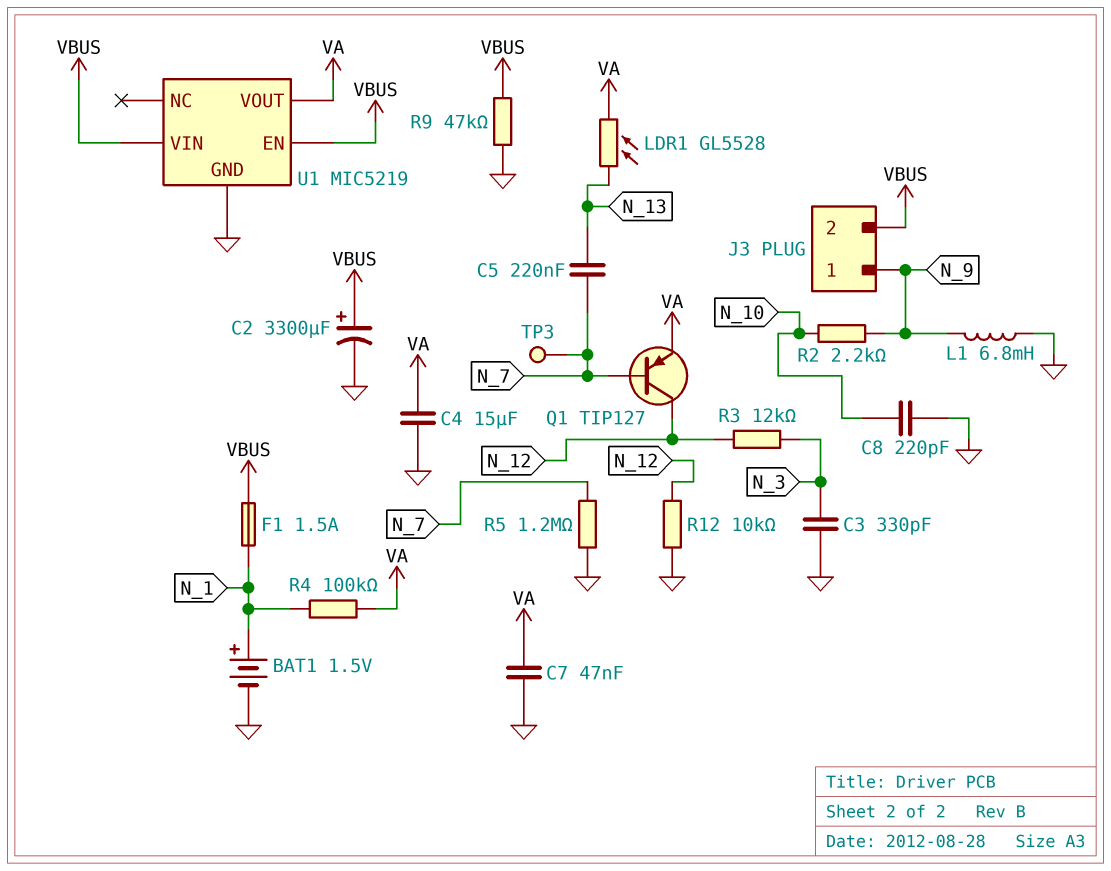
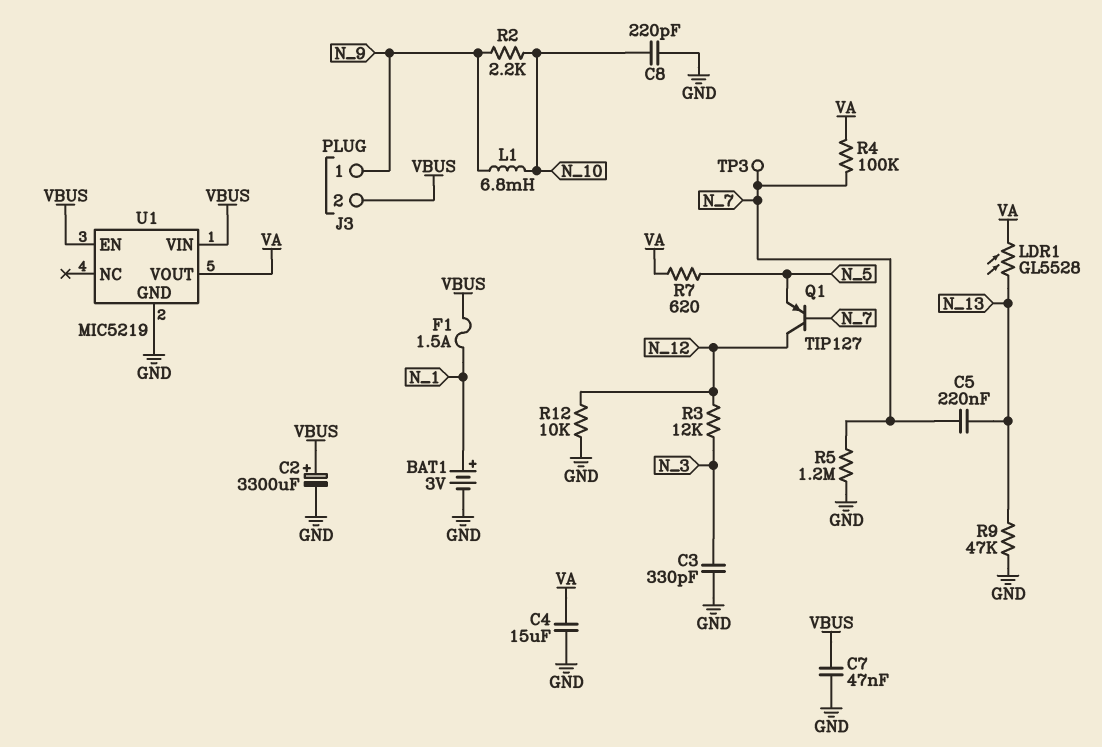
BAT1: 1.5V (plus N_1, minus GND) -> 3V (plus N_1, minus GND)
C7: 47nF (GND, VA) -> 47nF (GND, VBUS)
L1: 6.8mH (GND, N_9) -> 6.8mH (N_9, N_10)
Q1: PNP TIP127 (B N_7, C N_12, E VA) -> PNP TIP127 (B N_7, C N_12, E N_5)
R4: 100k (N_1, VA) -> 100k (N_7, VA)
R7: none -> 620 (N_5, VA)
R9: 47k (GND, VBUS) -> 47k (GND, N_13)

